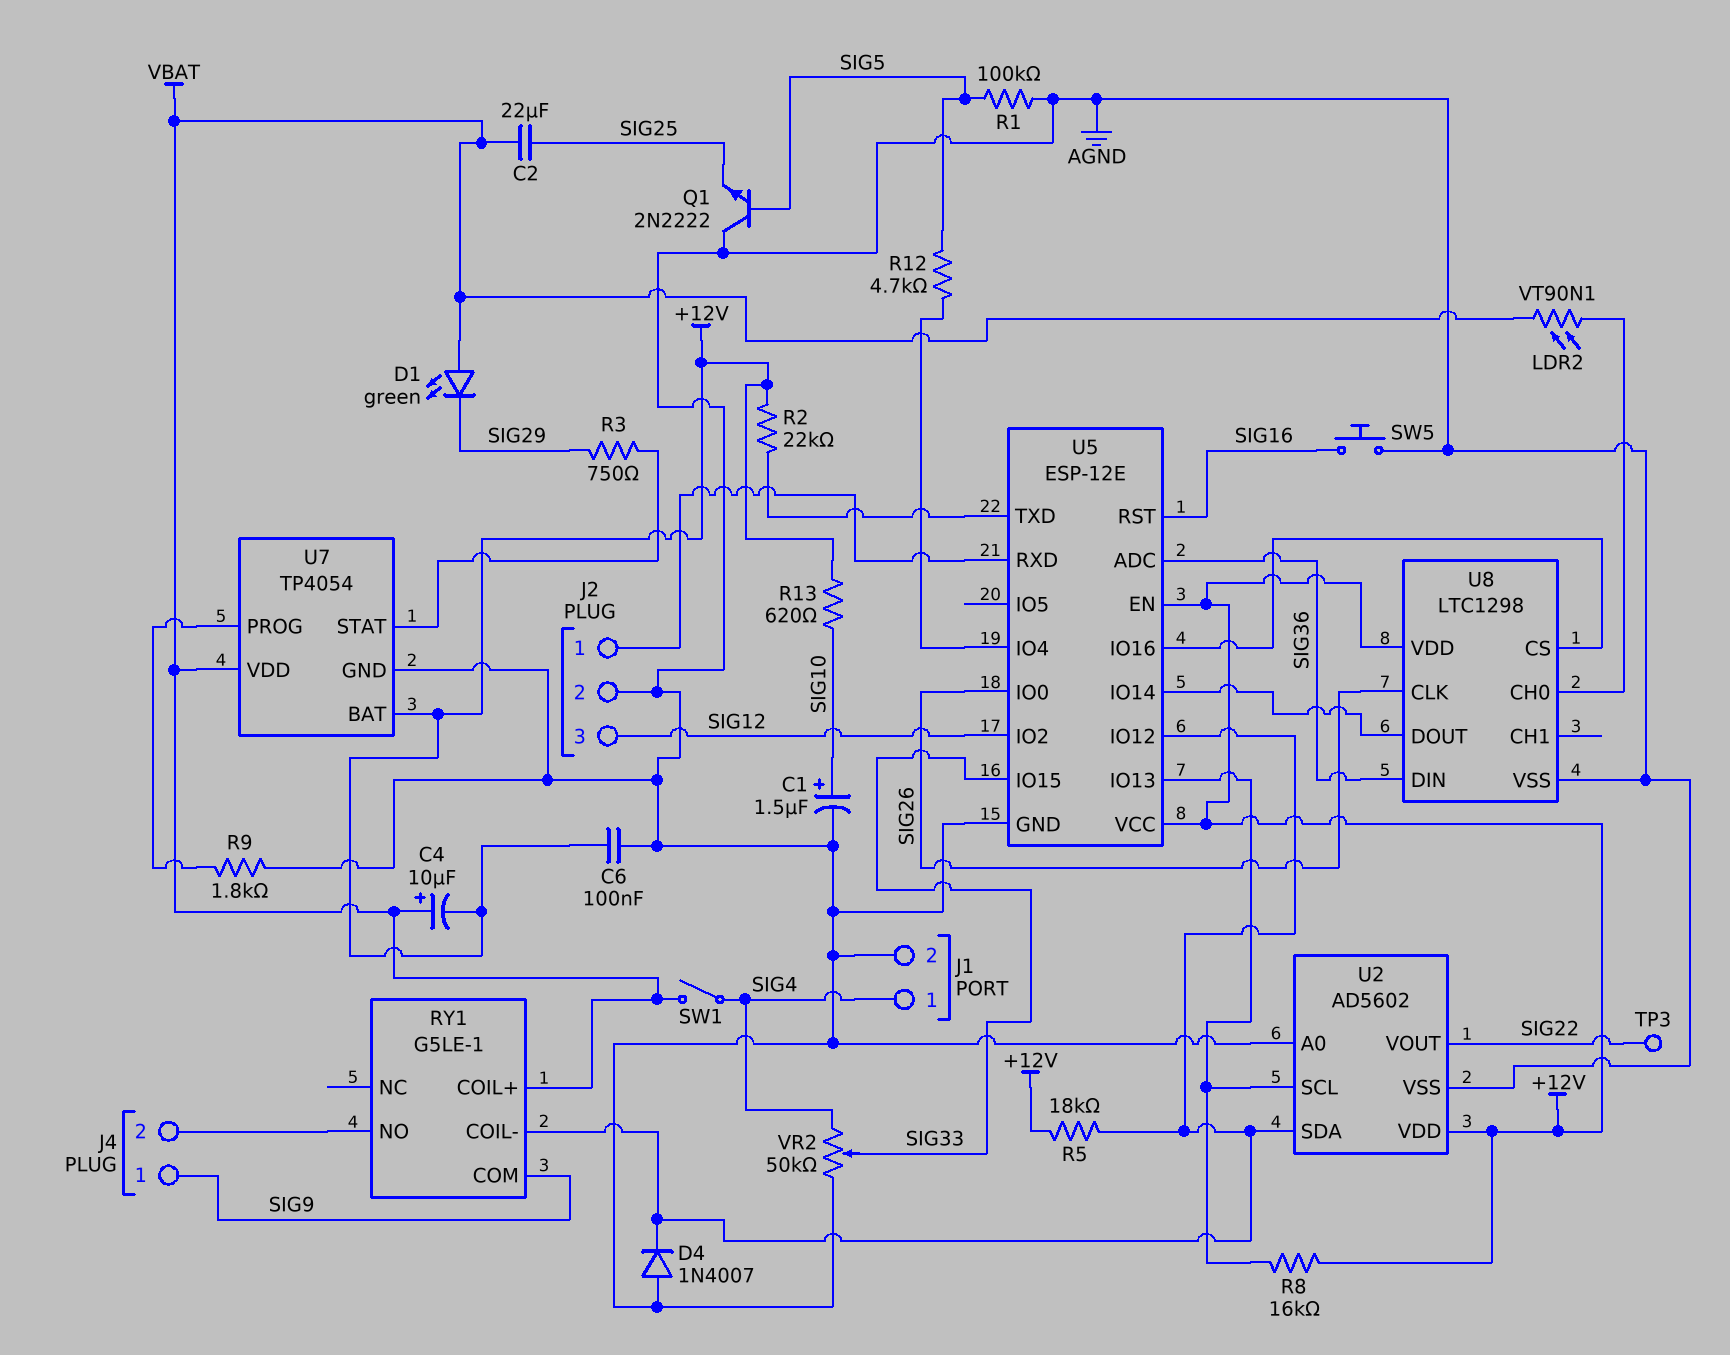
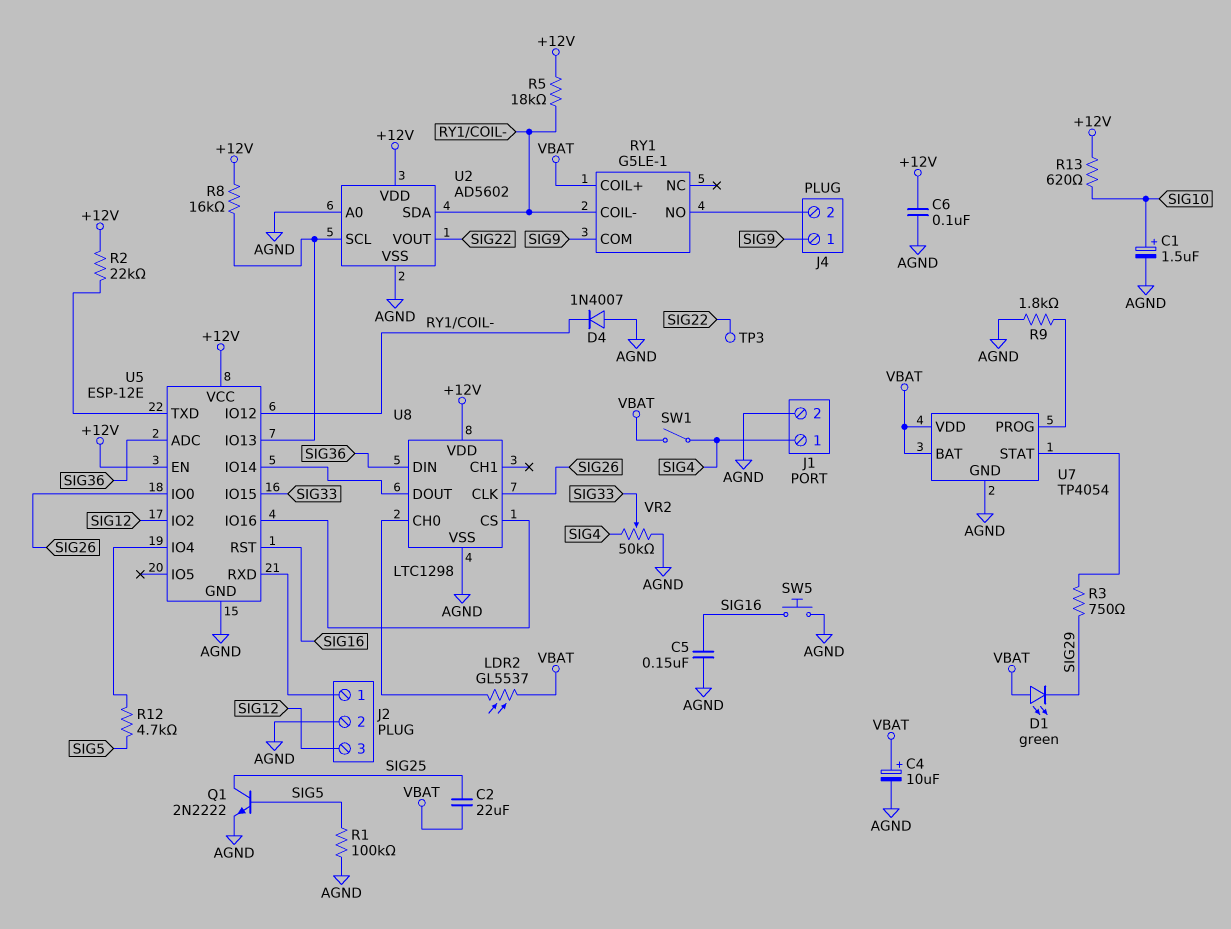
C4: 10uF (plus VBAT, minus +12V) -> 10uF (plus VBAT, minus AGND)
C5: none -> 150nF (AGND, SIG16)
LDR2: VT90N1 (U8/CH0, VBAT) -> GL5537 (U8/CH0, VBAT)
Q1: NPN 2N2222 (B SIG5, C AGND, E SIG25) -> NPN 2N2222 (B SIG5, C SIG25, E AGND)
U7 pin BAT: +12V -> VBAT

